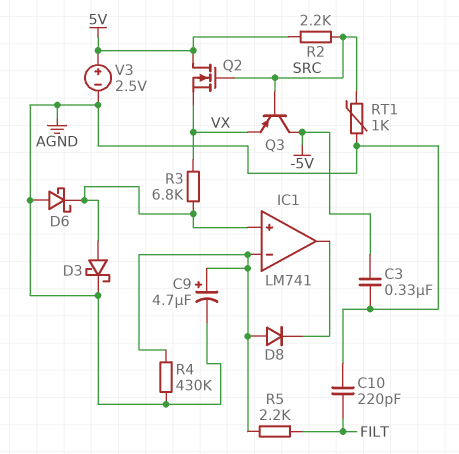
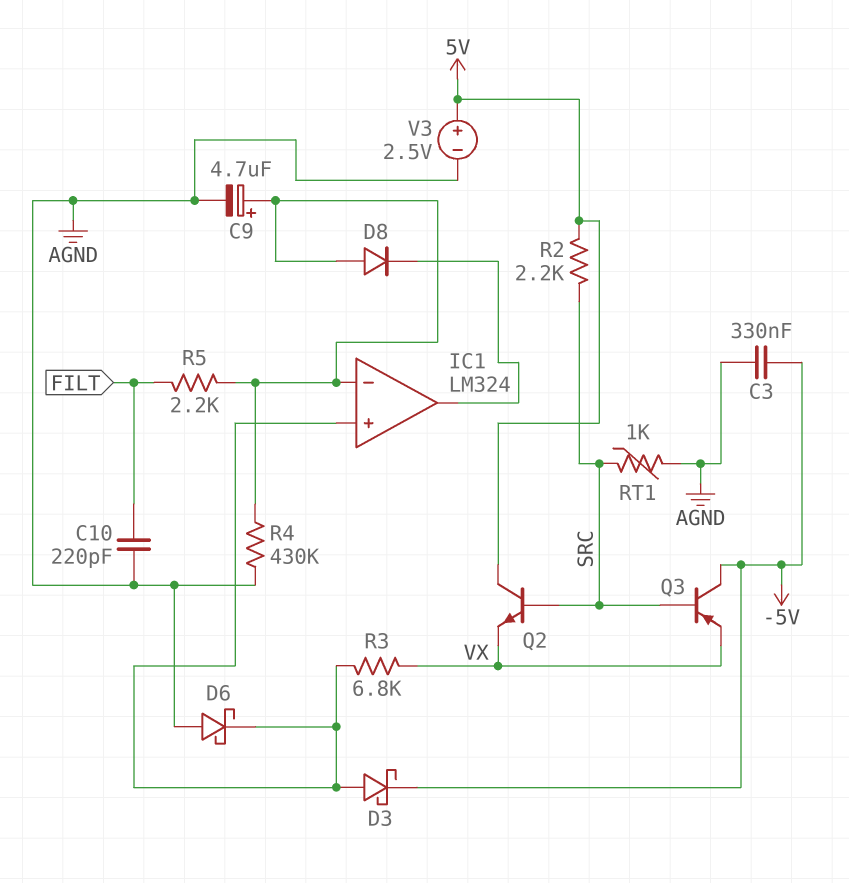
D3: schottky (A IC1/in+, K AGND) -> schottky (A IC1/in+, K -5V)
IC1: LM741 -> LM324
Q2: NMOS (G SRC, D 5V, S VX) -> NPN (B SRC, C 5V, E VX)

